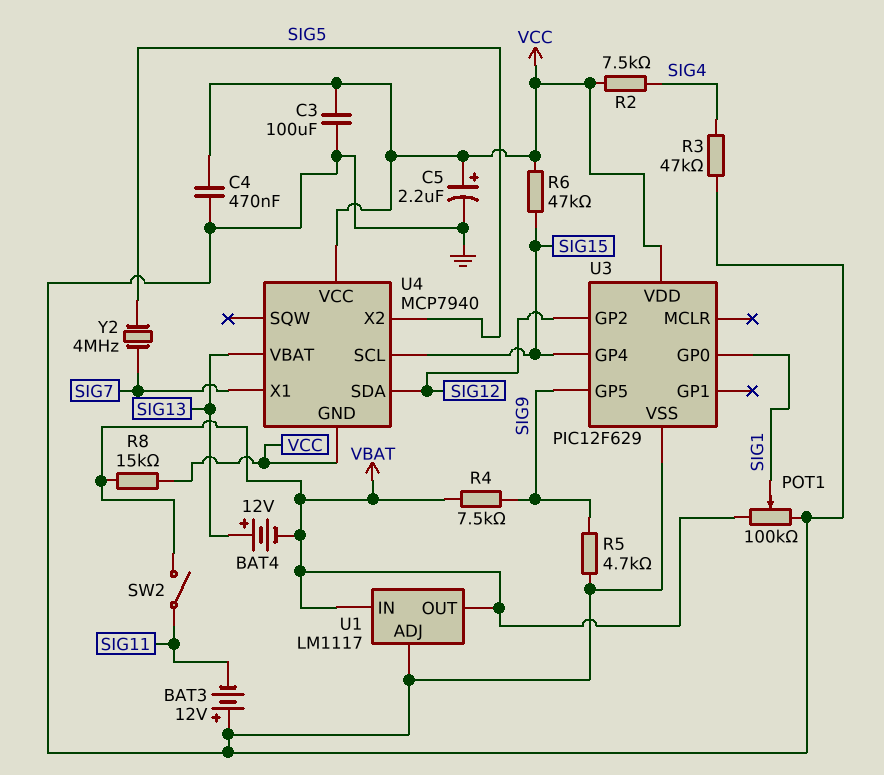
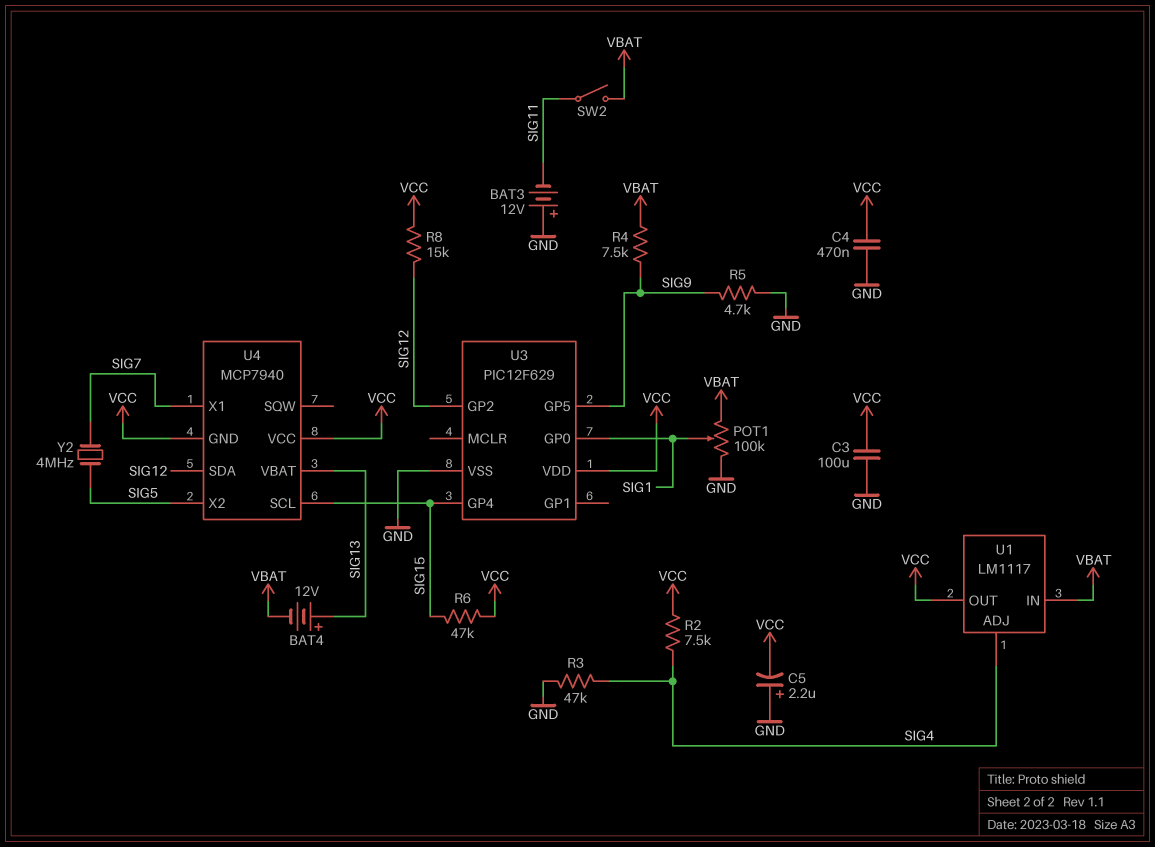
C5: 2.2uF (plus VCC, minus GND) -> 2.2uF (plus GND, minus VCC)
R8: 15k (VBAT, VCC) -> 15k (SIG12, VCC)
U1 pin ADJ: GND -> SIG4
U1 pin OUT: VBAT -> VCC

